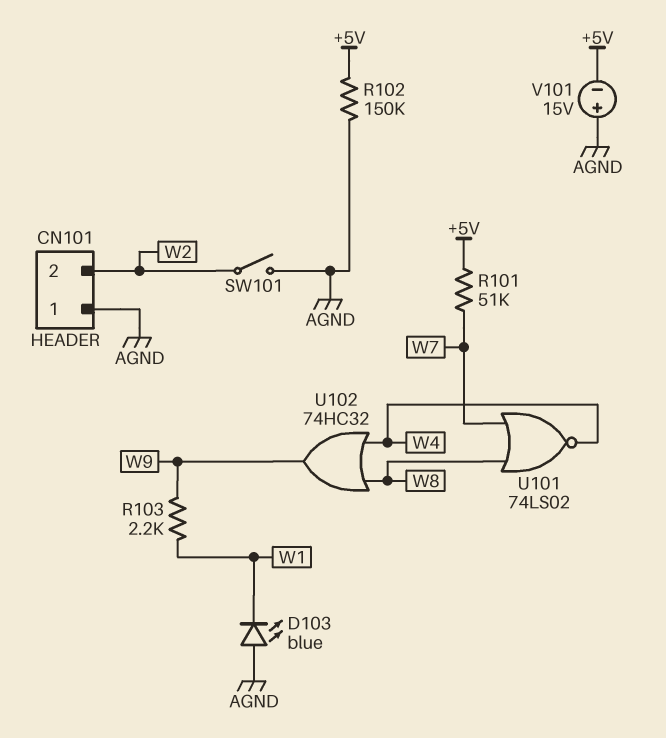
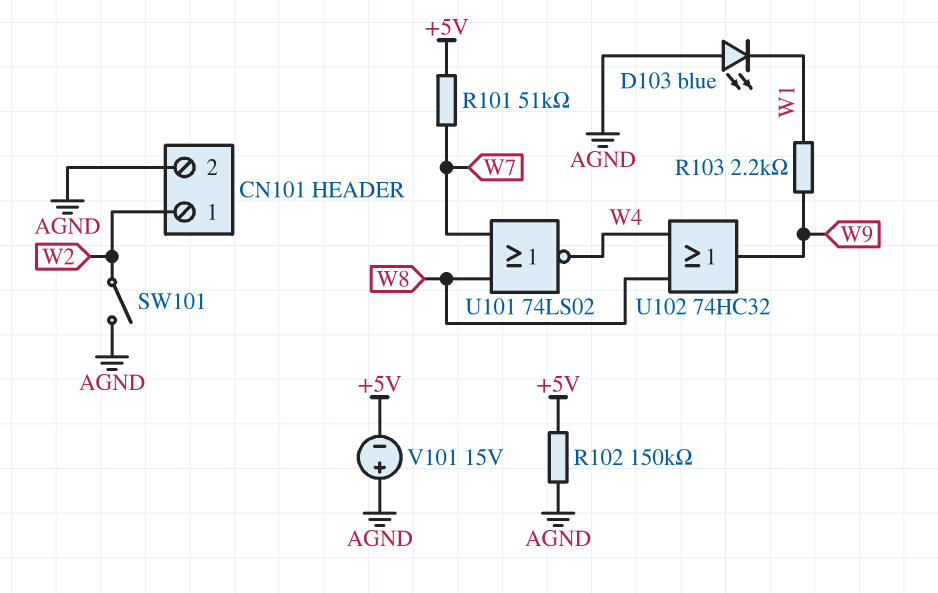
CN101 pin 1: AGND -> W2
CN101 pin 2: W2 -> AGND

